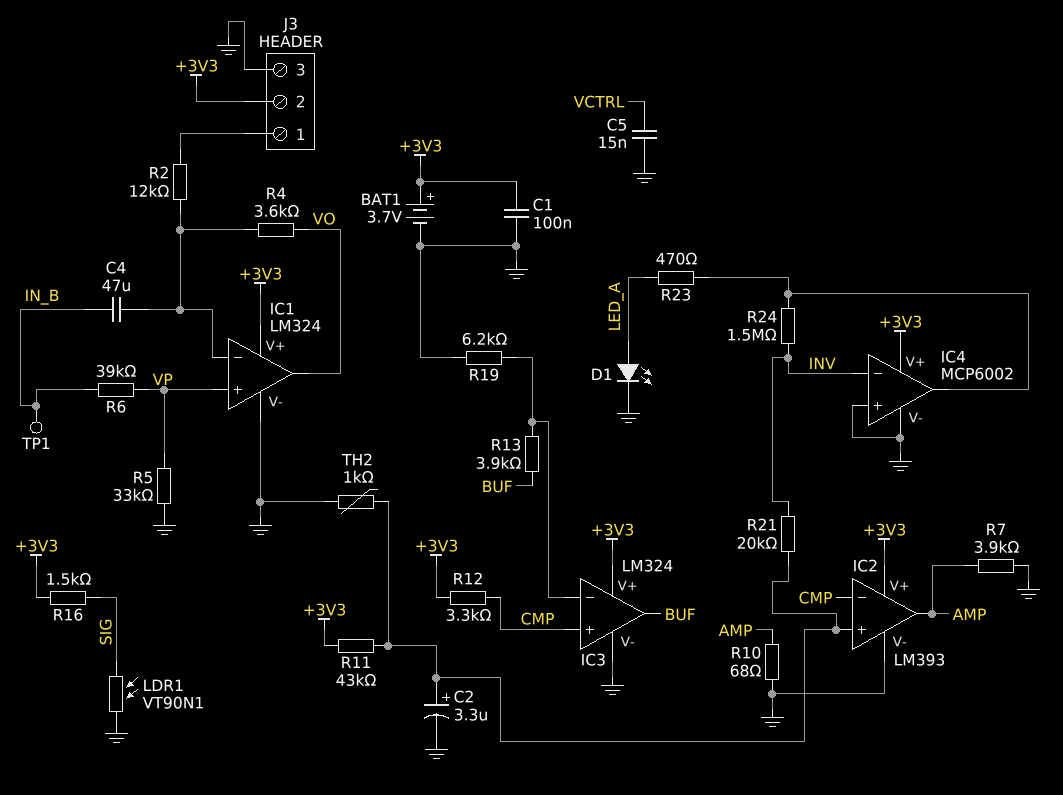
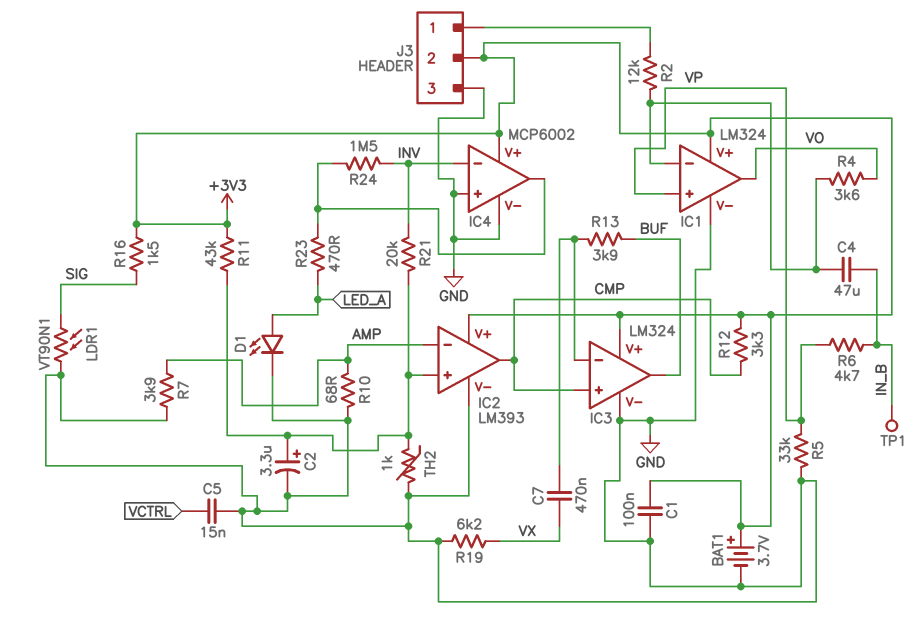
C7: none -> 470nF (IC3/in-, VX)
IC2 pin in-: CMP -> AMP
IC2 pin out: AMP -> CMP
R6: 39k (IN_B, VP) -> 4.7k (IN_B, VP)
R19: 6.2k (GND, IC3/in-) -> 6.2k (GND, VX)

